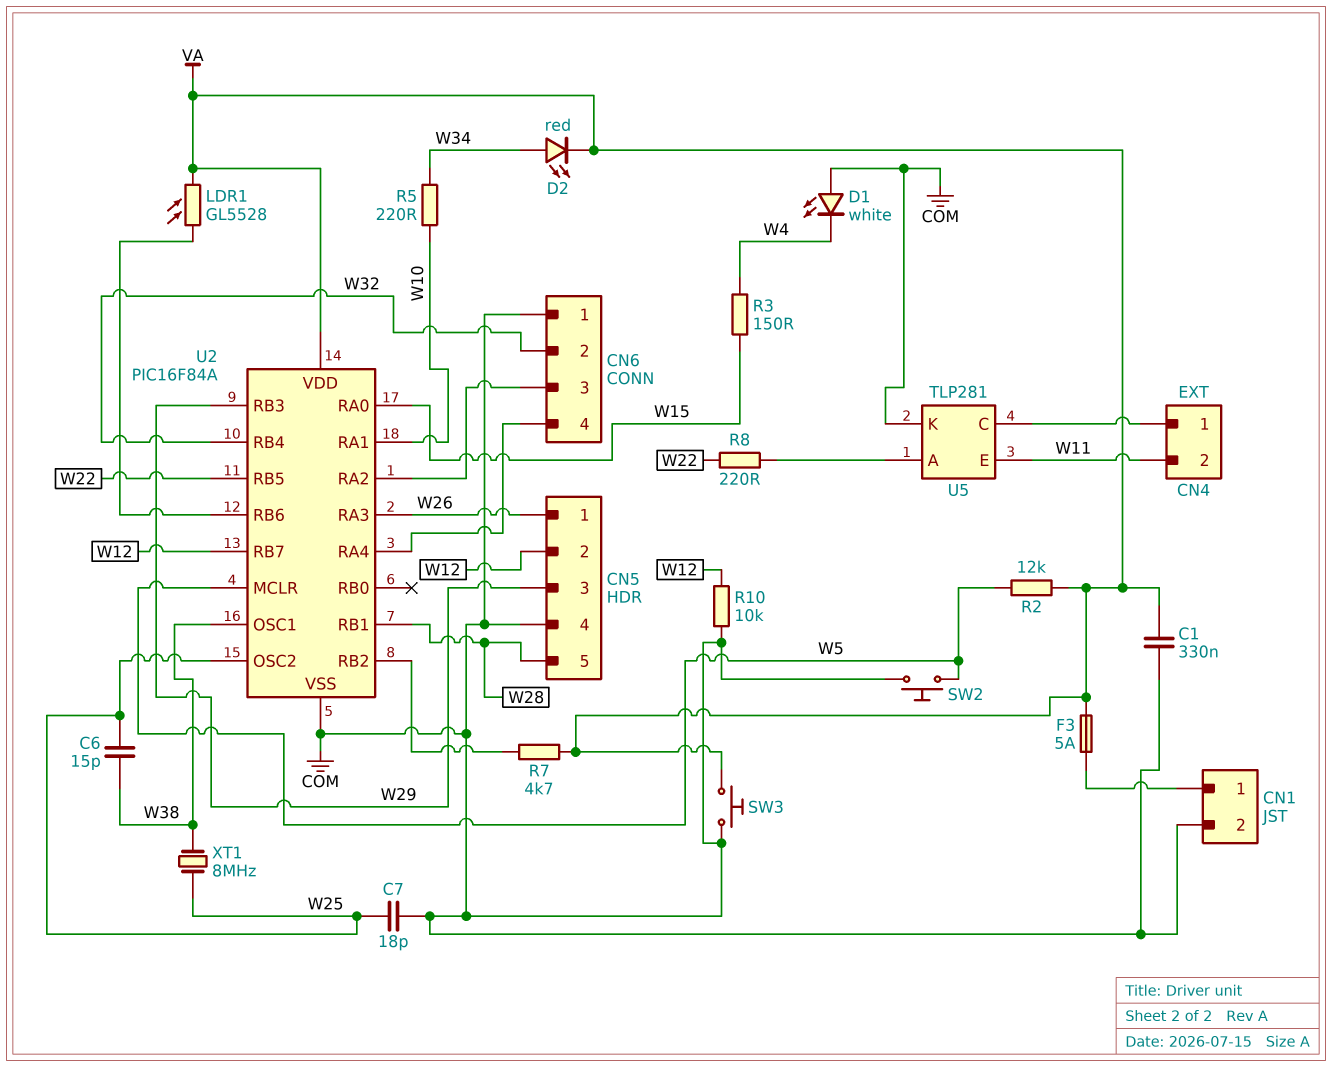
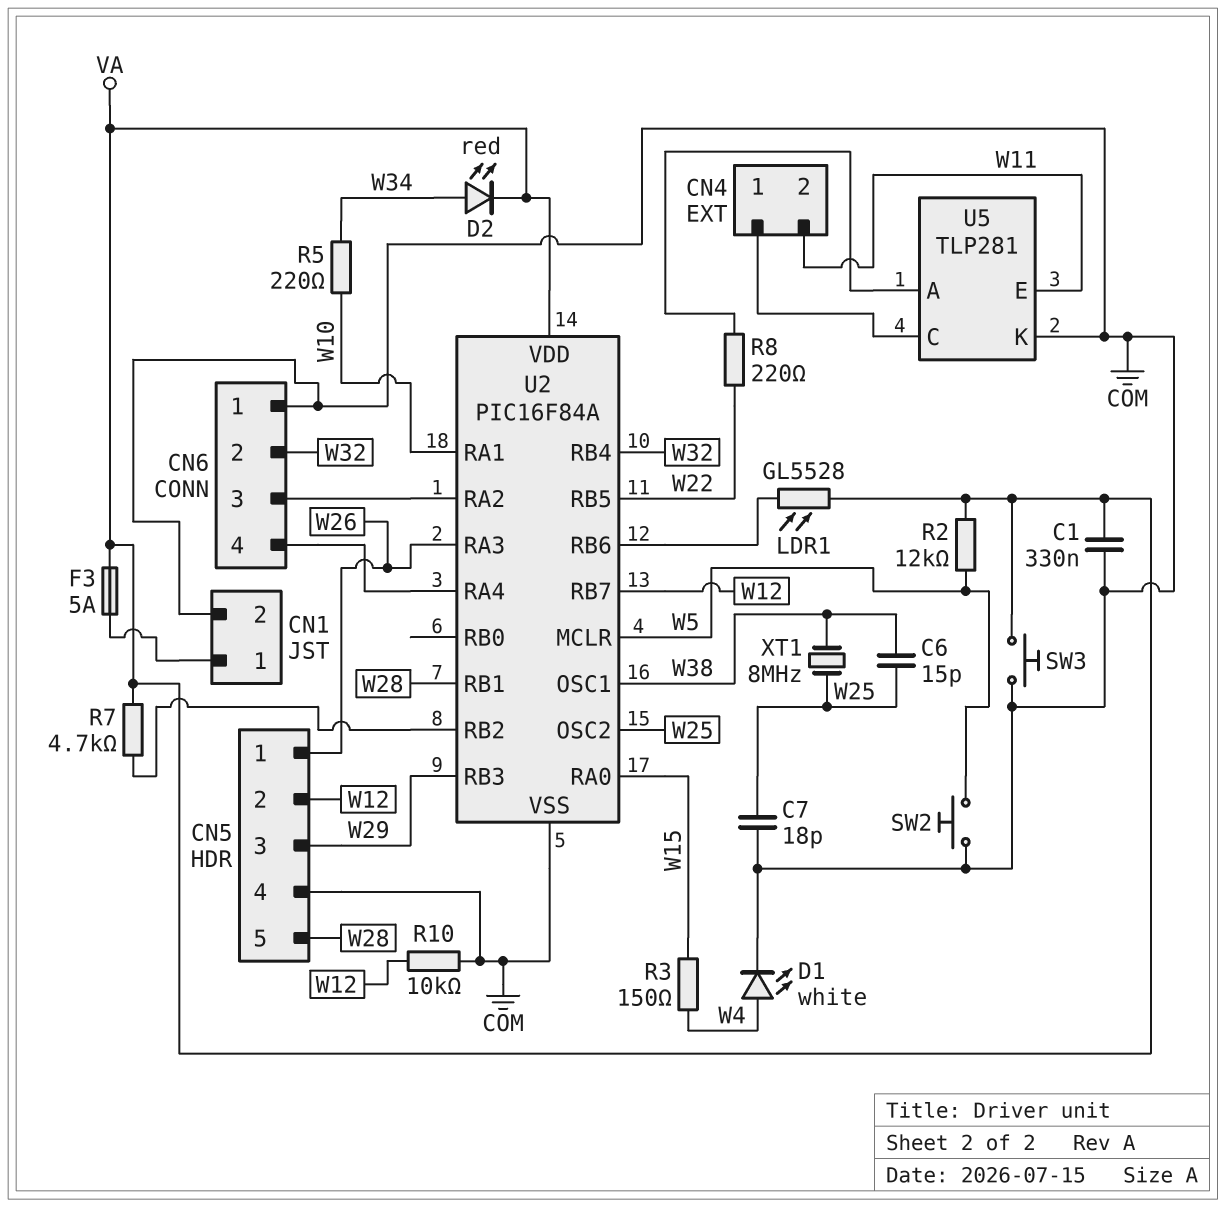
D1: LED white (A COM, K W4) -> LED white (A W4, K COM)

